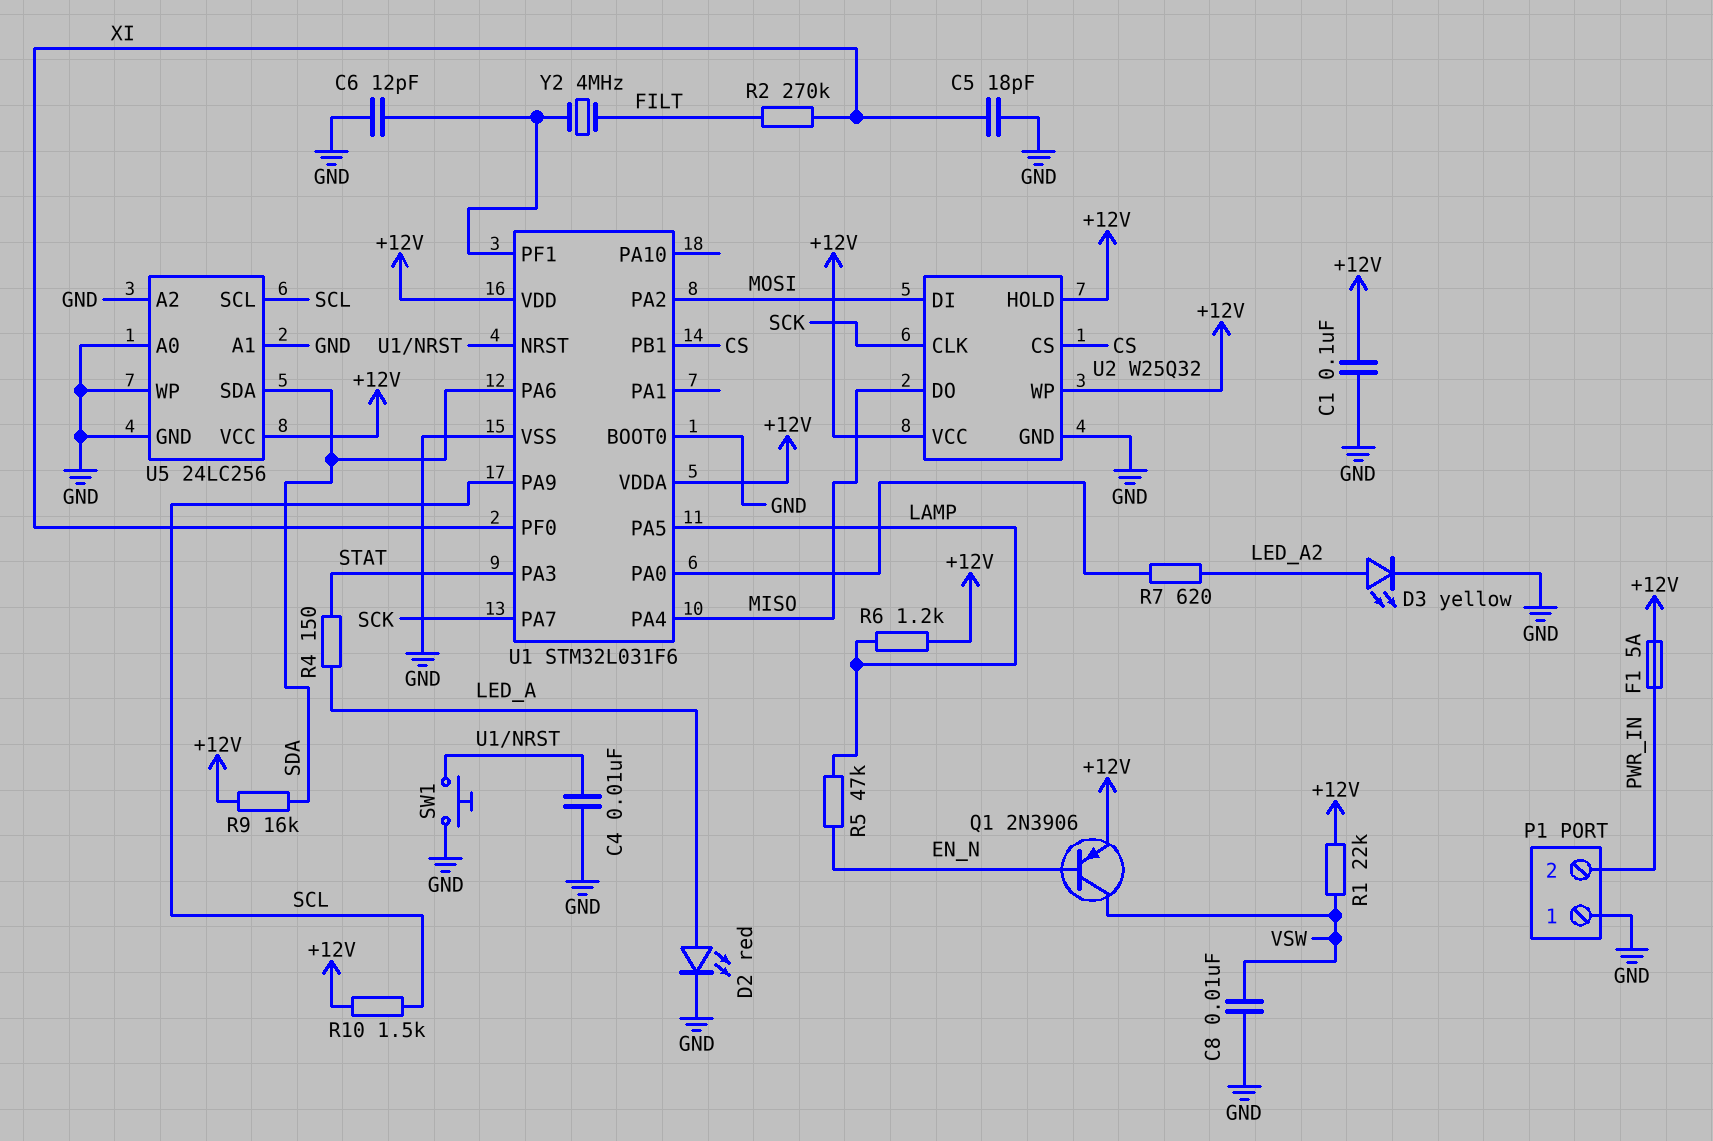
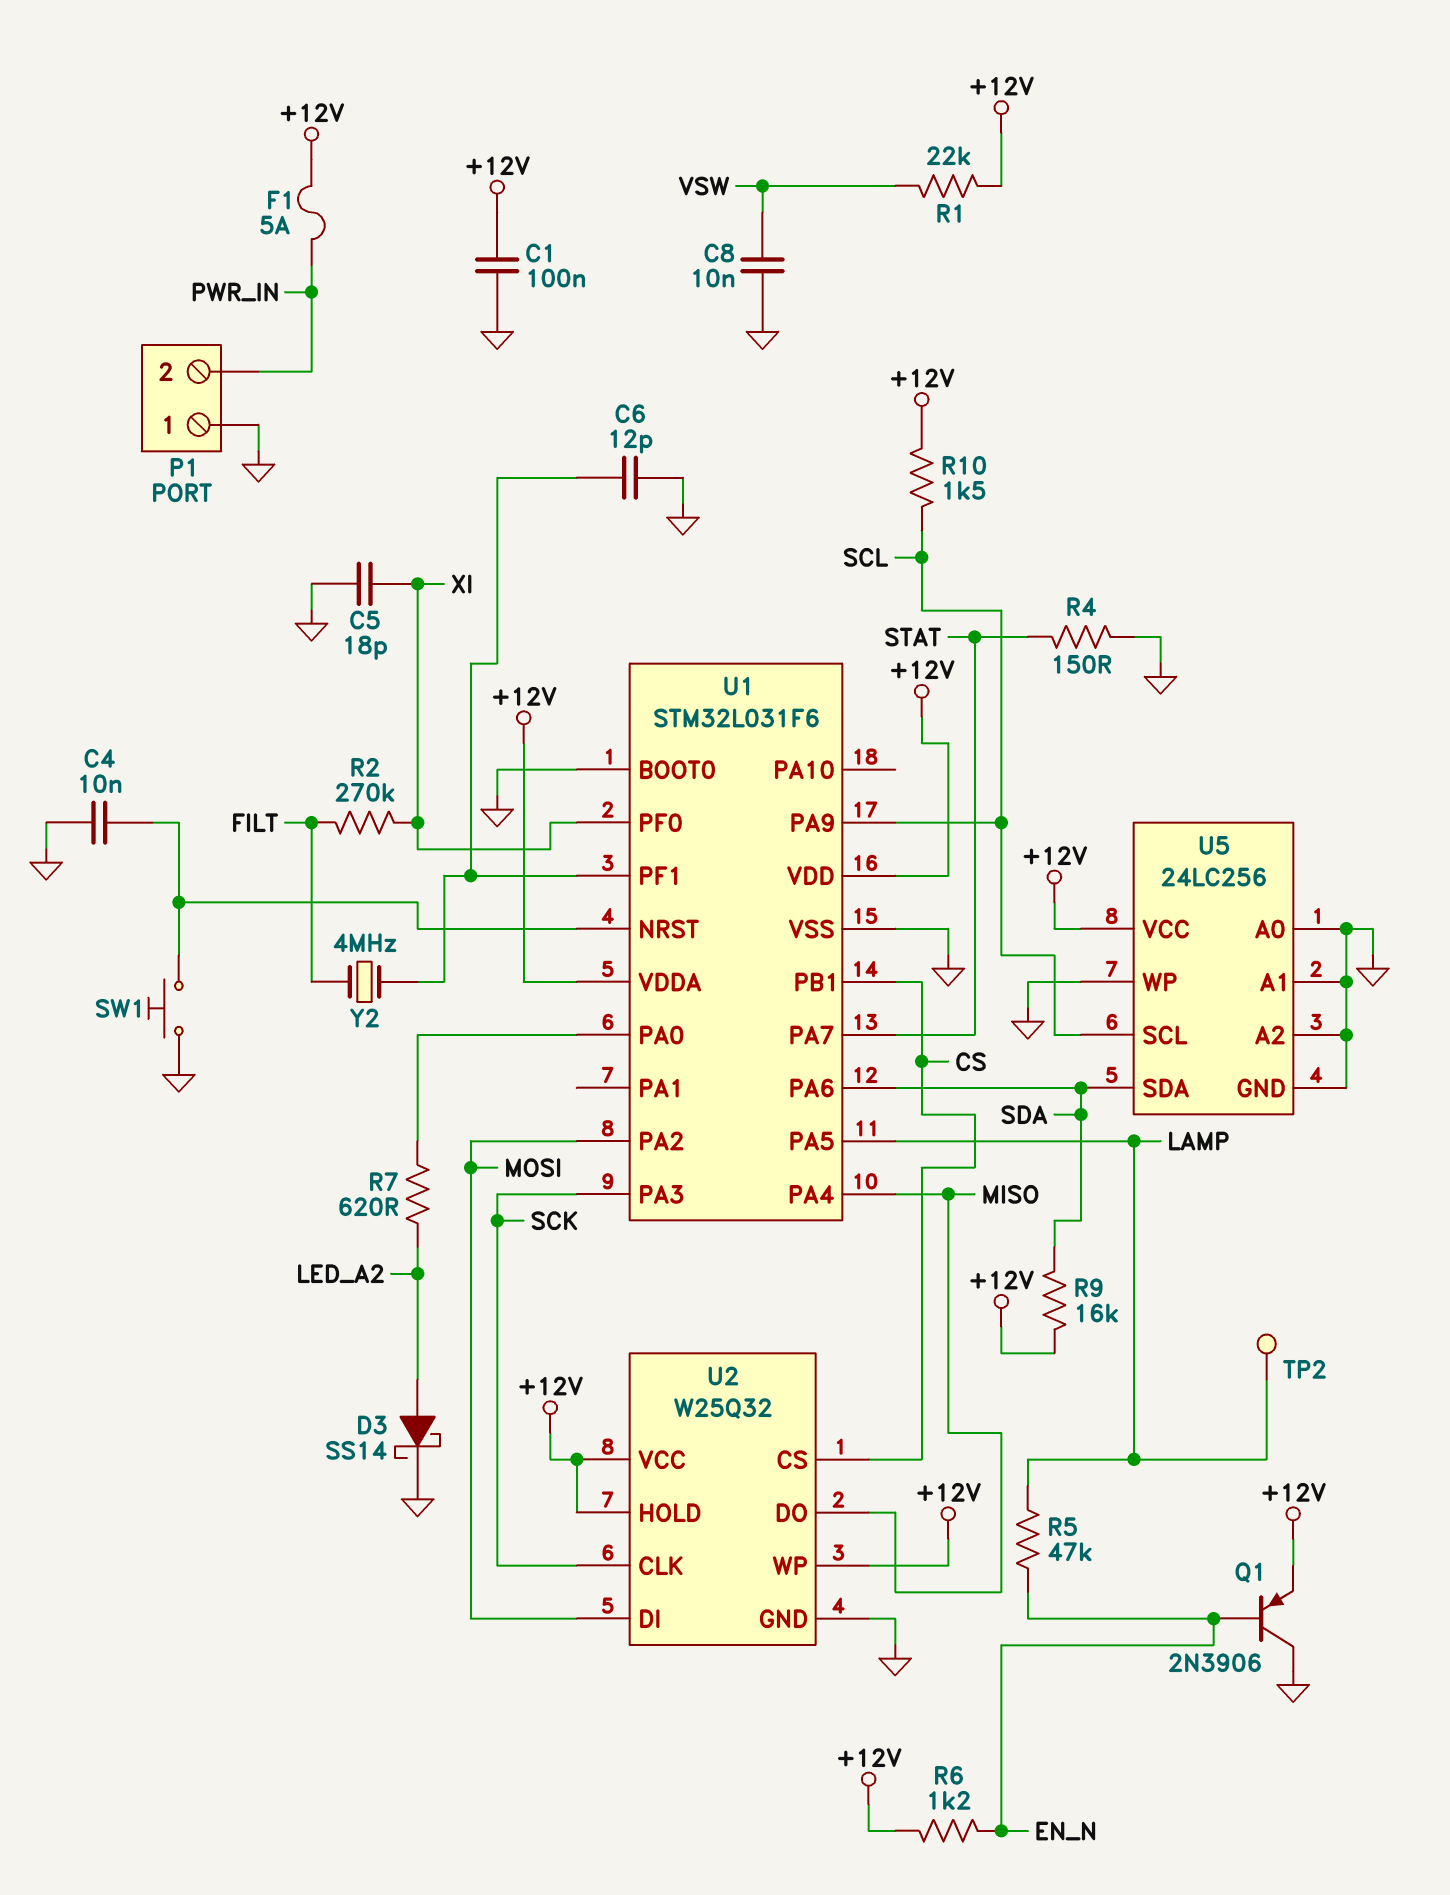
D2: LED red (A LED_A, K GND) -> none
D3: LED yellow (A LED_A2, K GND) -> schottky SS14 (A LED_A2, K GND)
Q1: PNP 2N3906 (B EN_N, C VSW, E +12V) -> PNP 2N3906 (B EN_N, C GND, E +12V)
R4: 150 (LED_A, STAT) -> 150 (GND, STAT)
R6: 1.2k (+12V, LAMP) -> 1.2k (+12V, EN_N)
TP2: none -> test point (LAMP)
U1 pin PA3: STAT -> SCK
U1 pin PA7: SCK -> STAT

